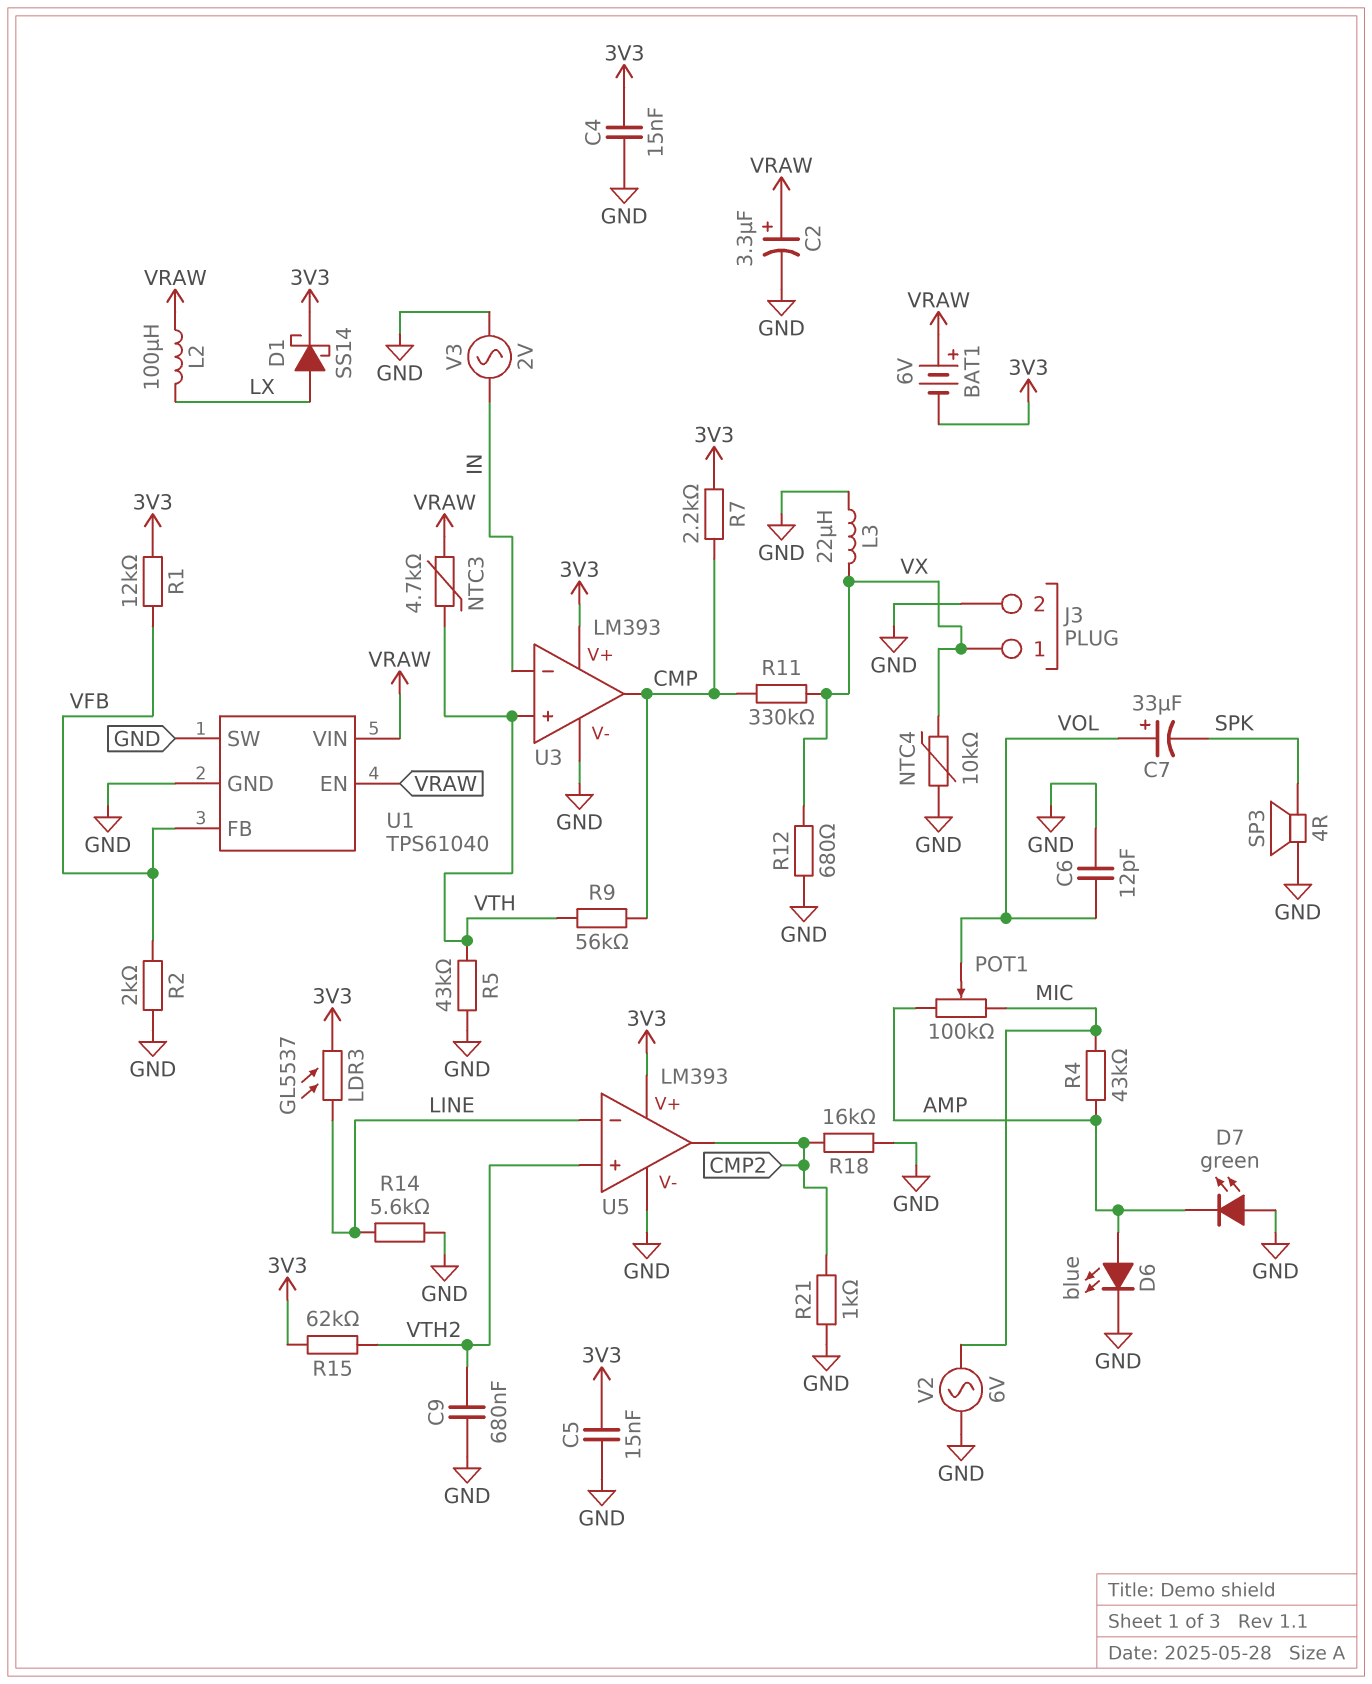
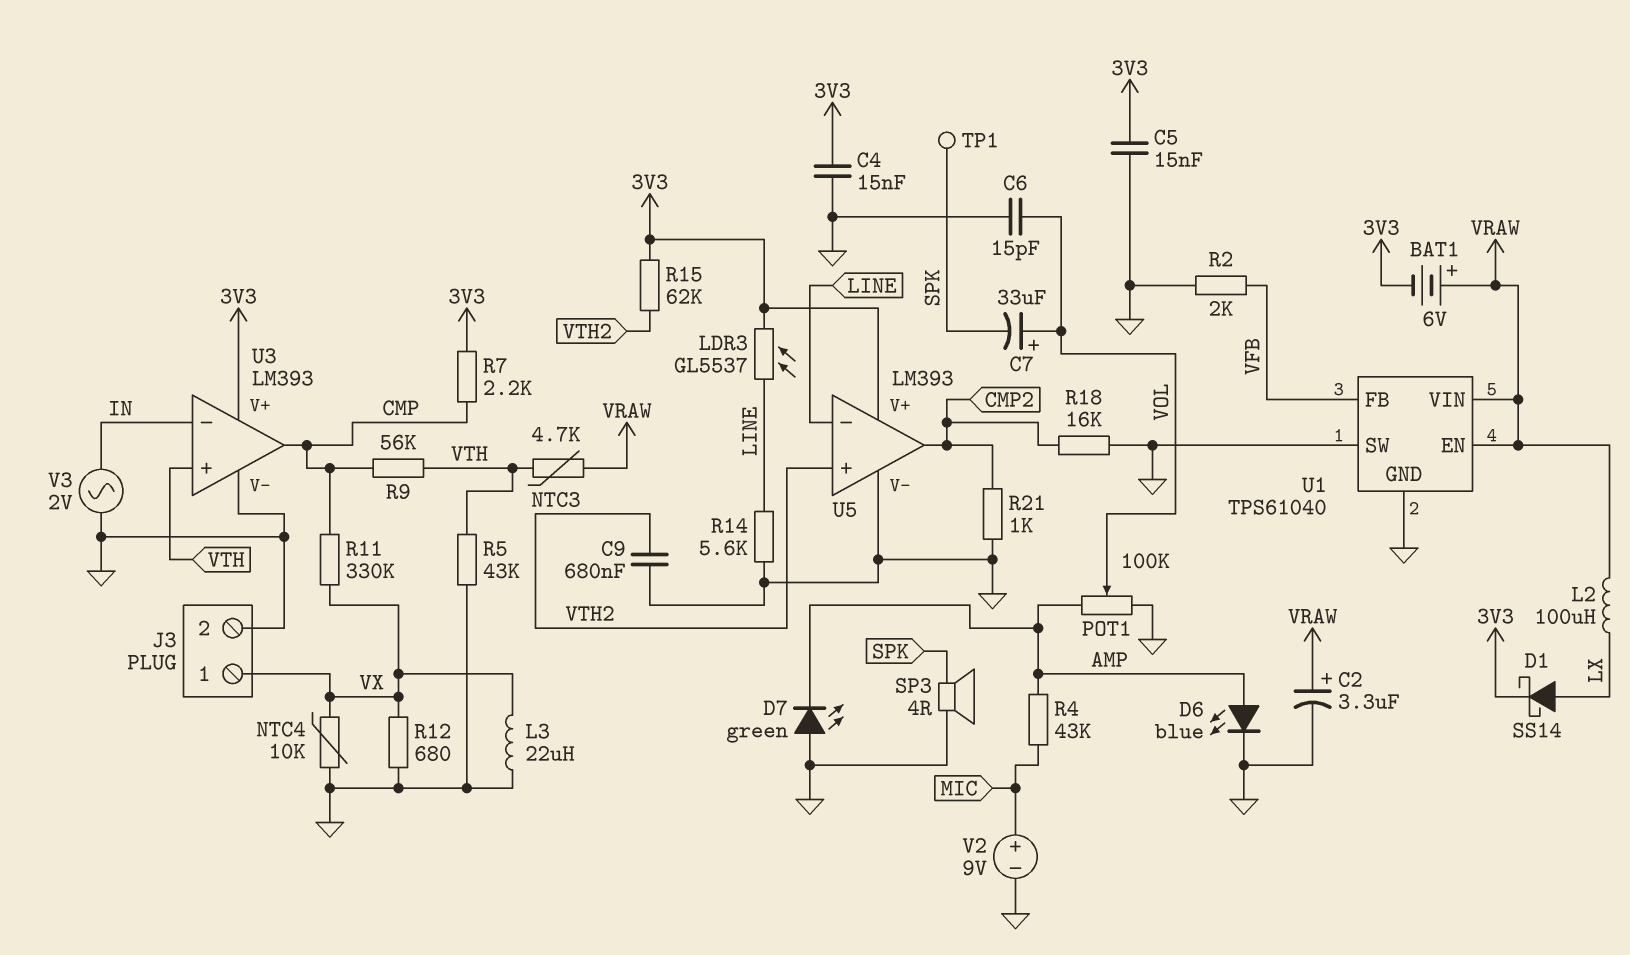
C6: 12pF (GND, VOL) -> 15pF (GND, VOL)
POT1: 100k (AMP, MIC, wiper VOL) -> 100k (AMP, GND, wiper VOL)
R1: 12k (3V3, VFB) -> none
TP1: none -> test point (SPK)
V2: AC 6V (GND, MIC) -> 9V (plus MIC, minus GND)

